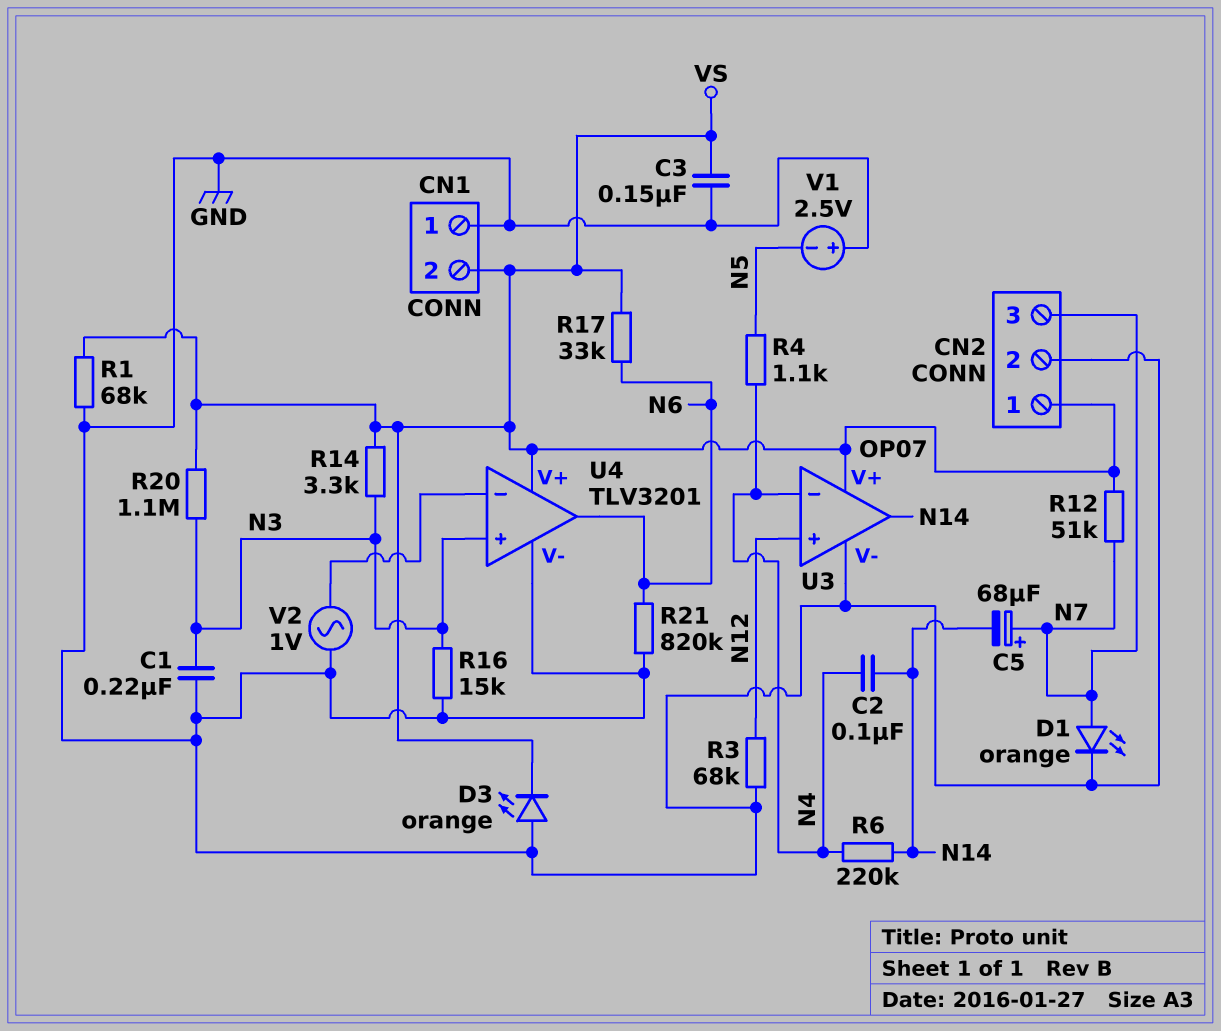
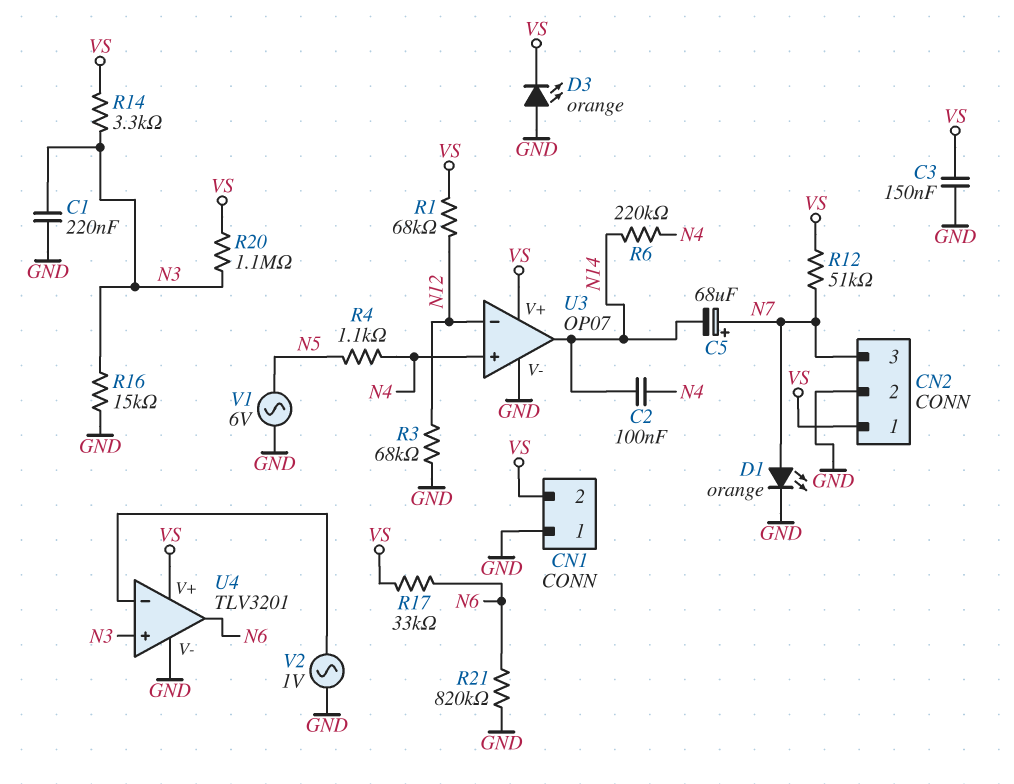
R1: 68k (GND, VS) -> 68k (N12, VS)
U3 pin in+: N12 -> N4
U3 pin in-: N4 -> N12
V1: 2.5V (plus GND, minus N5) -> AC 6V (GND, N5)

